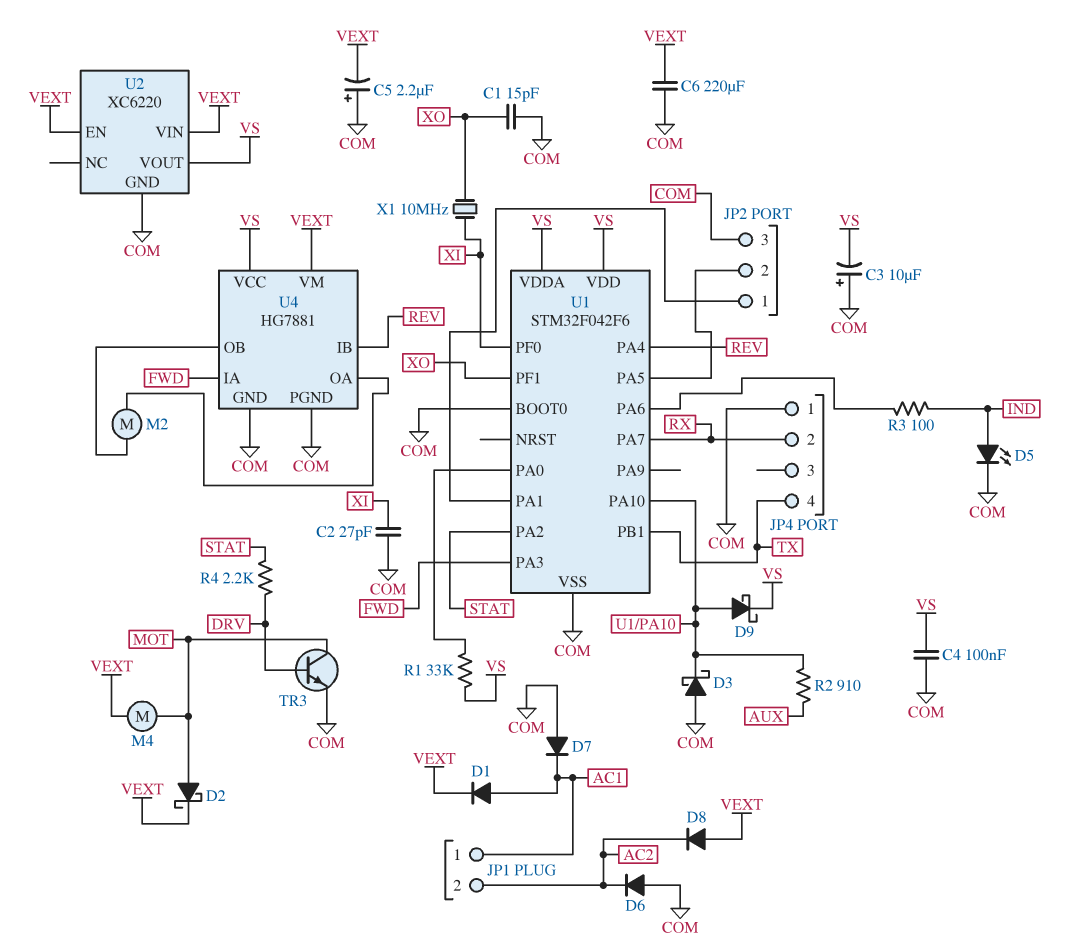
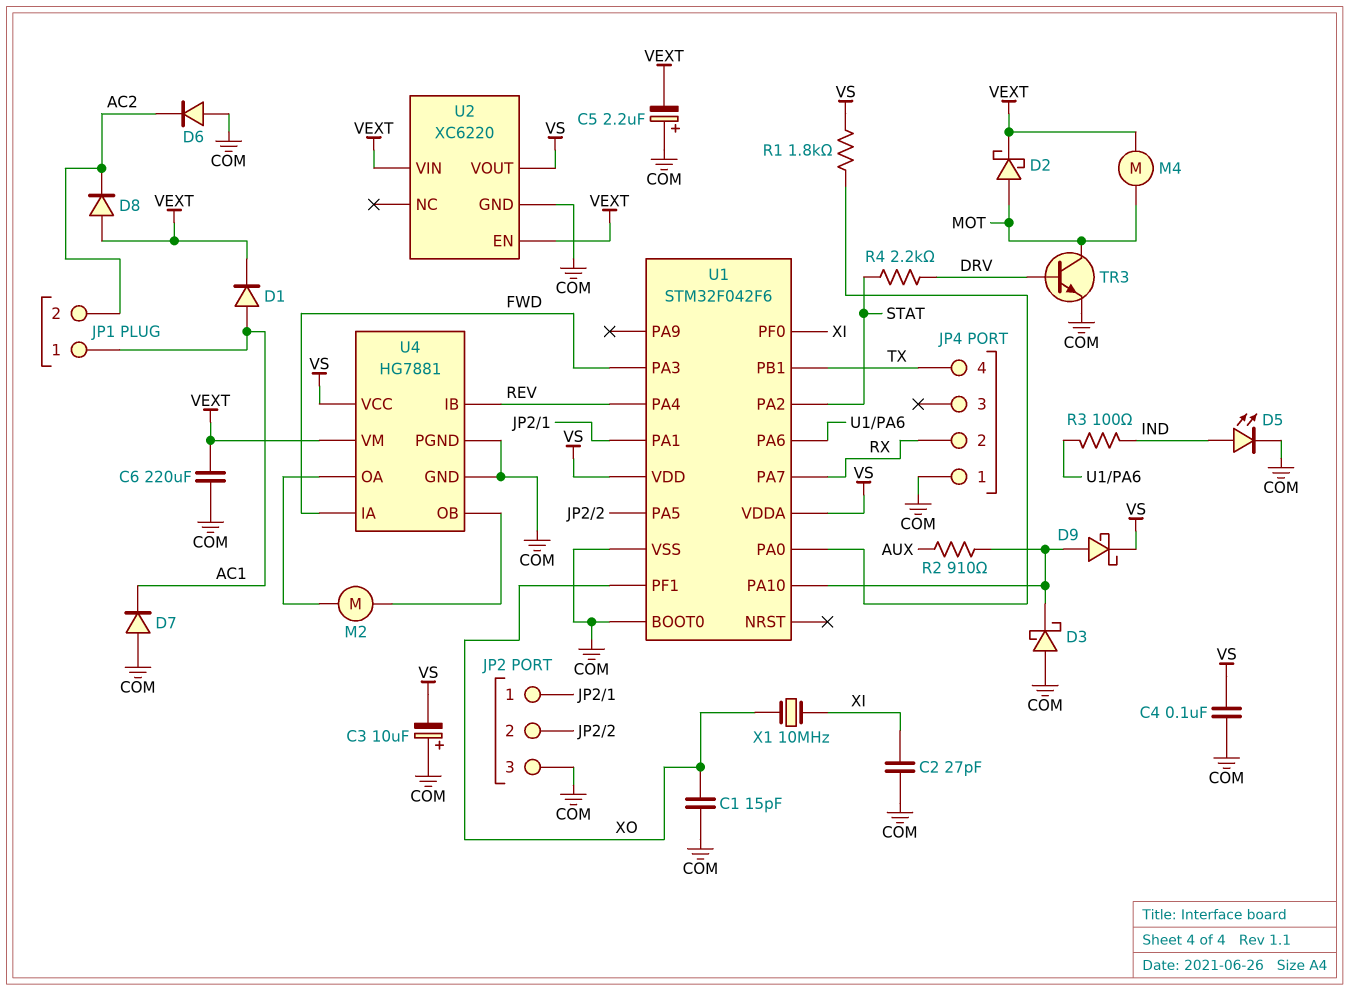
R1: 33k (U1/PA0, VS) -> 1.8k (U1/PA0, VS)

